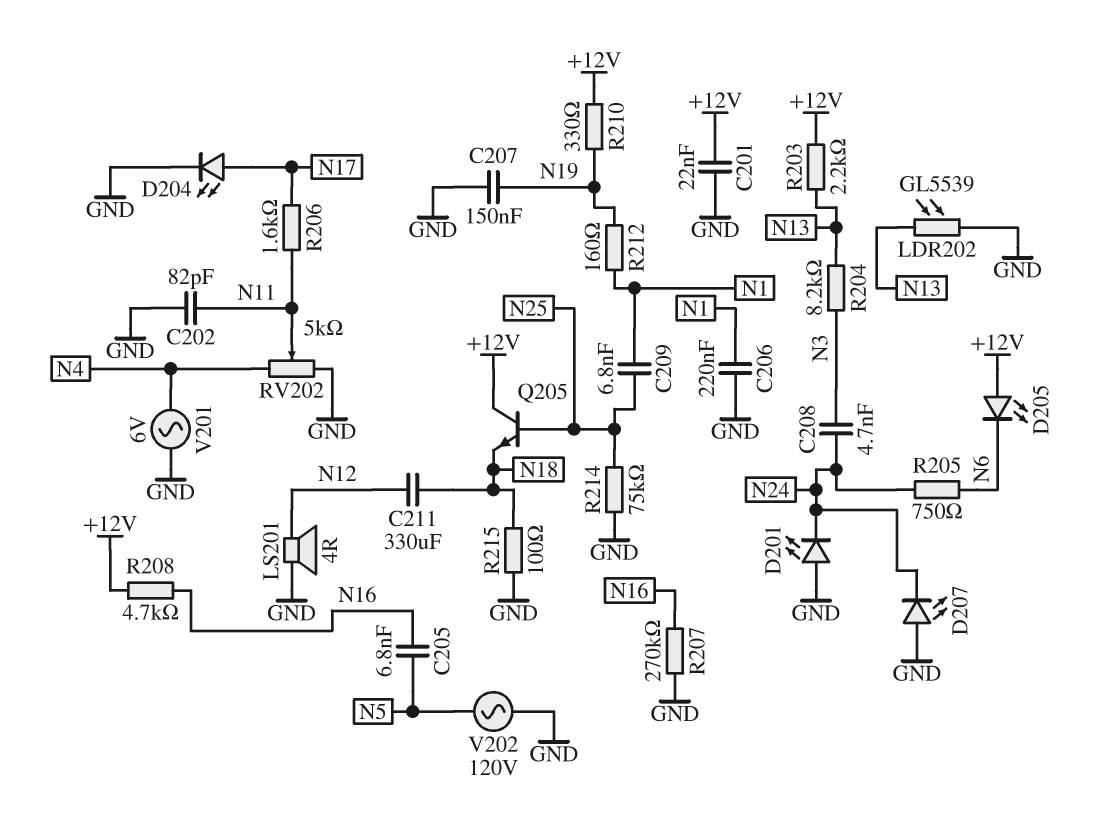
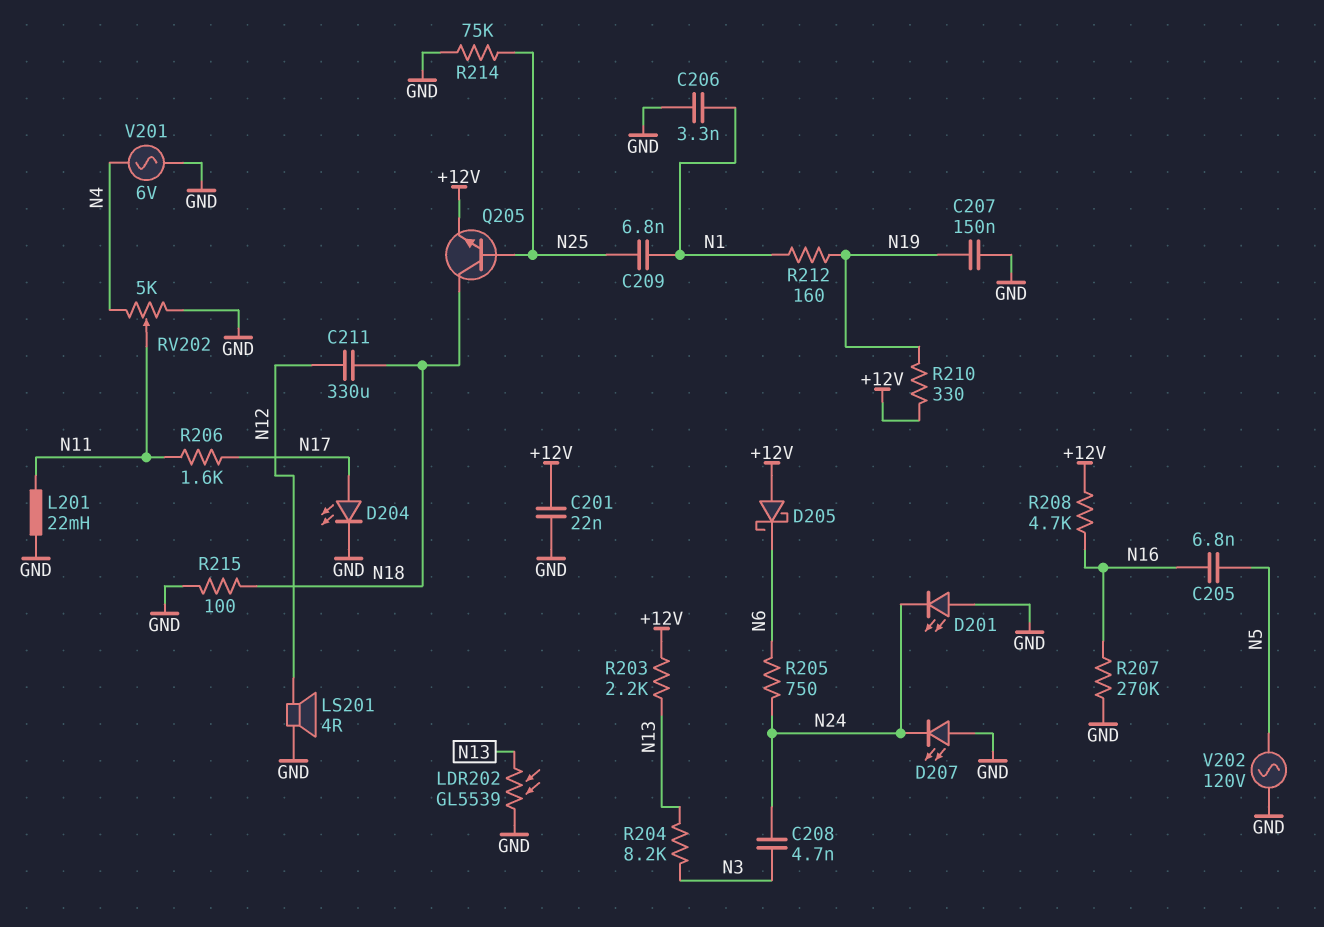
C202: 82pF (GND, N11) -> none
C206: 220nF (GND, N1) -> 3.3nF (GND, N1)
D205: LED (A +12V, K N6) -> schottky (A +12V, K N6)
L201: none -> 22mH (GND, N11)
Q205: NPN (B N25, C +12V, E N18) -> NPN (B N25, C N18, E +12V)

